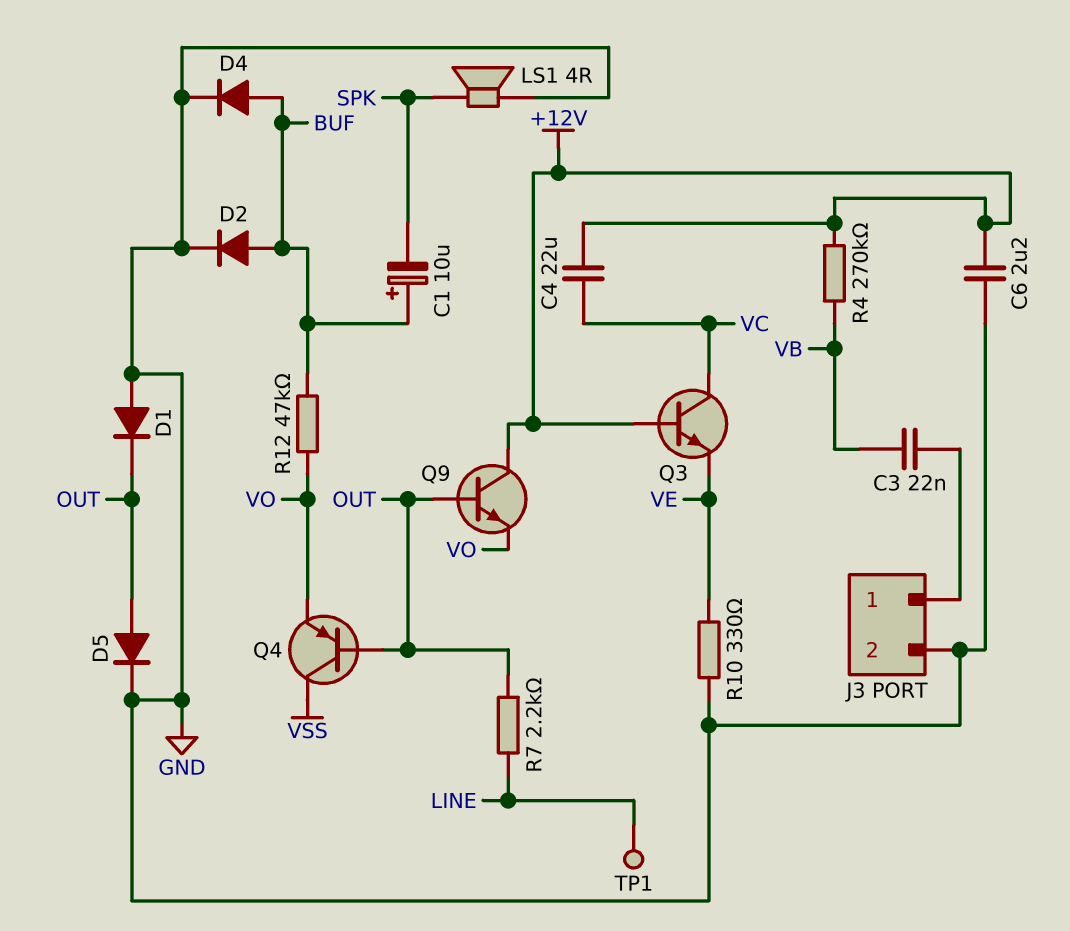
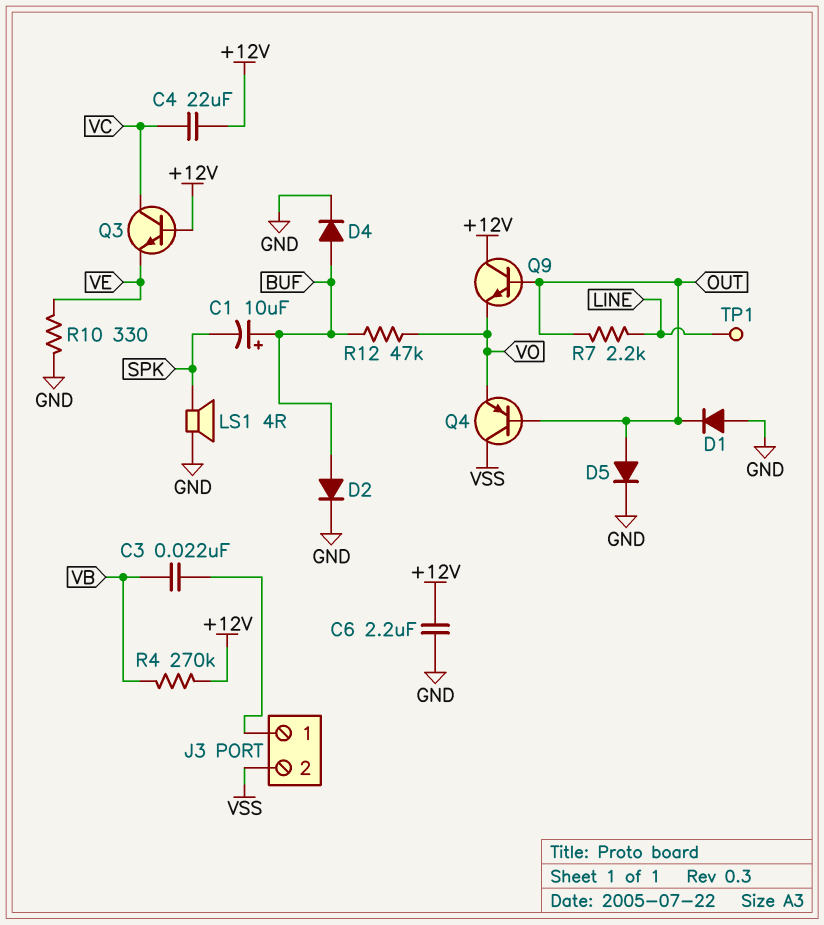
J3 pin 2: GND -> VSS

